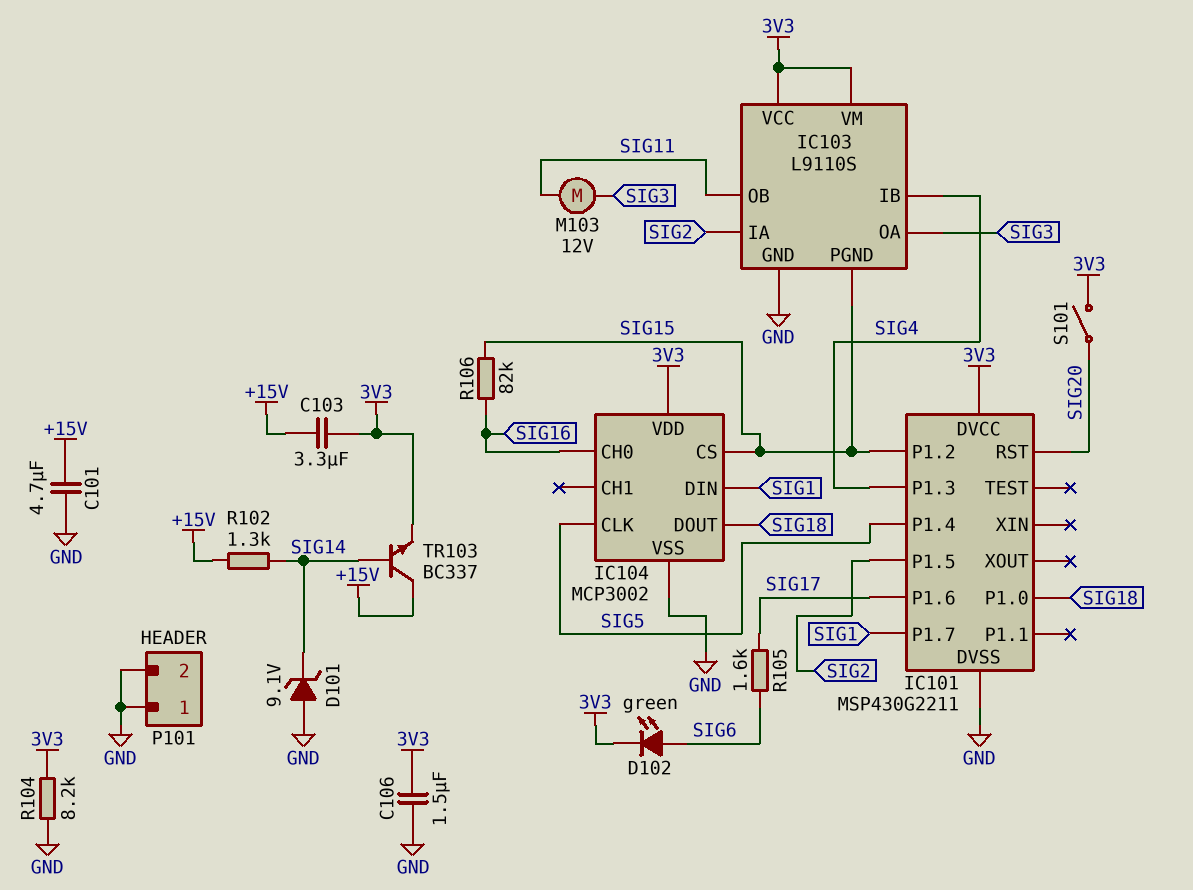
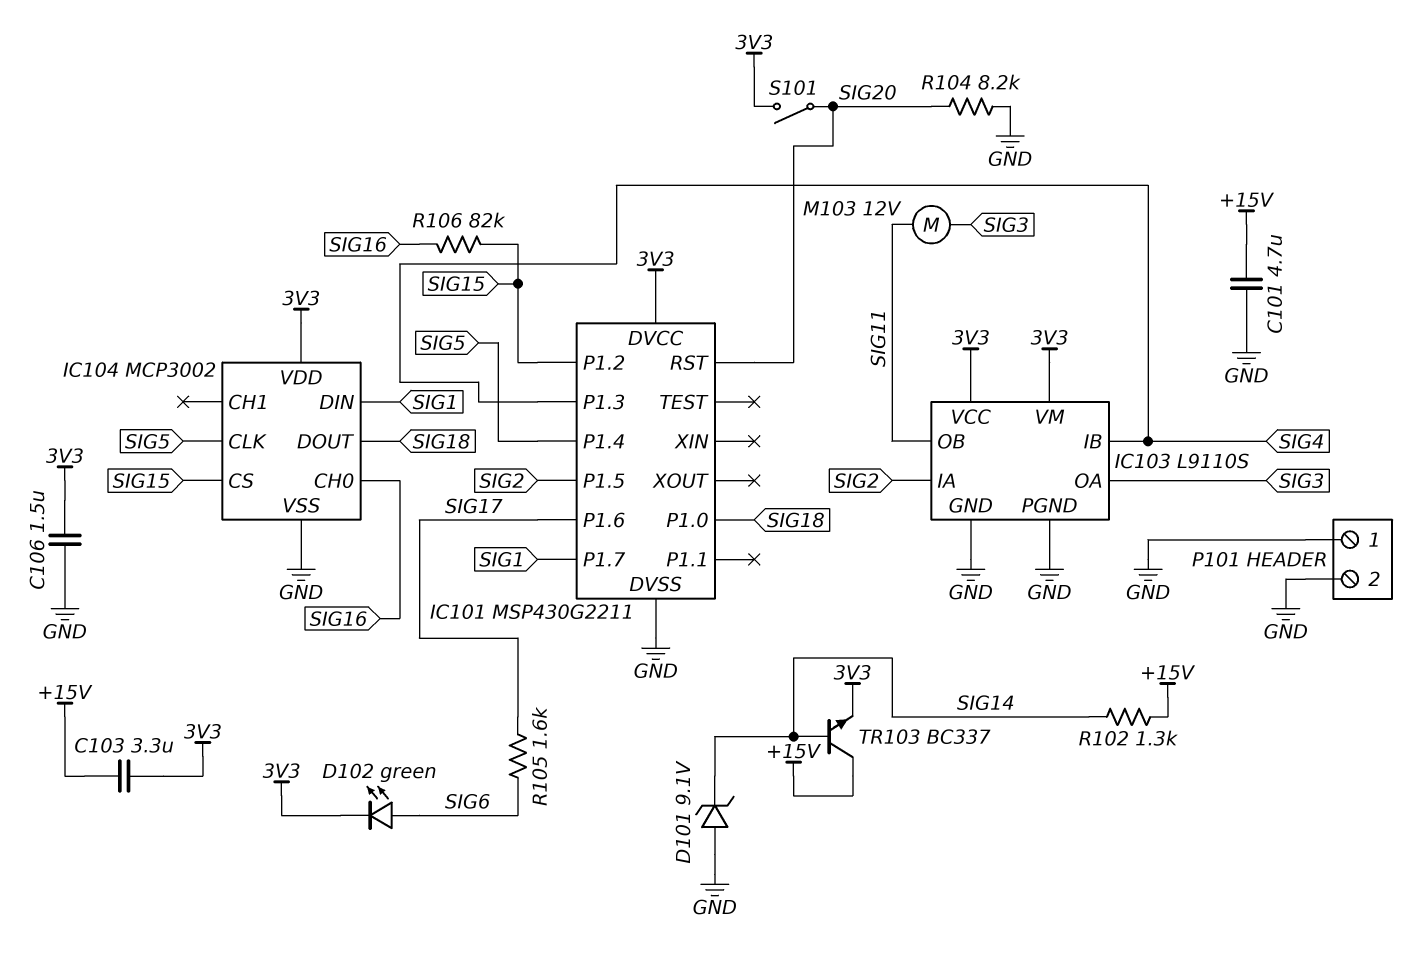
IC103 pin PGND: SIG15 -> GND
R104: 8.2k (3V3, GND) -> 8.2k (GND, SIG20)

